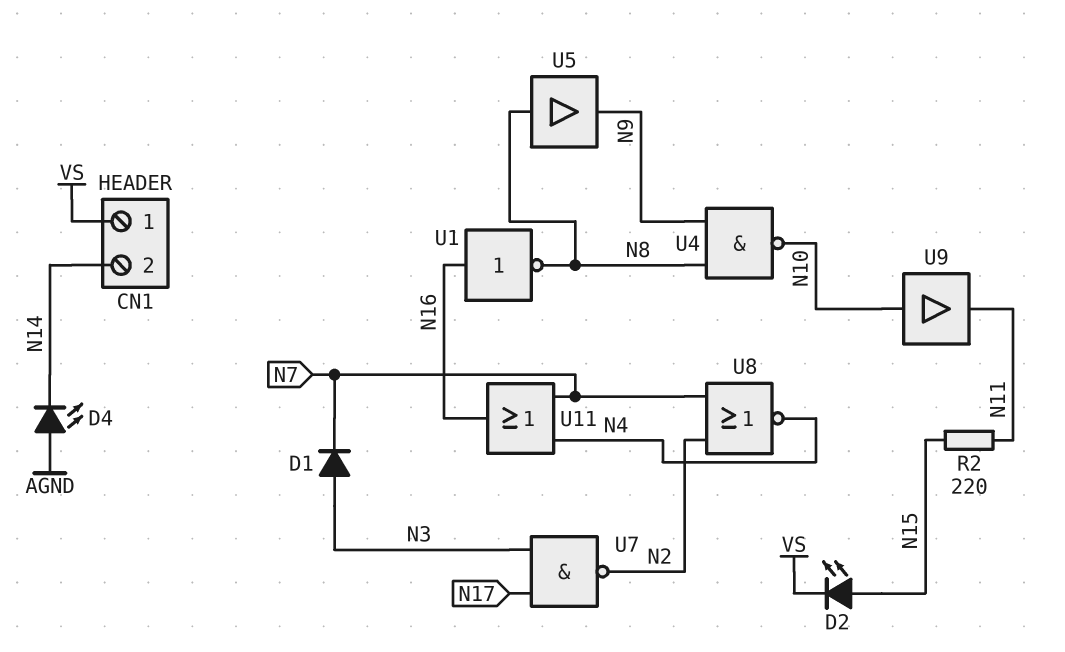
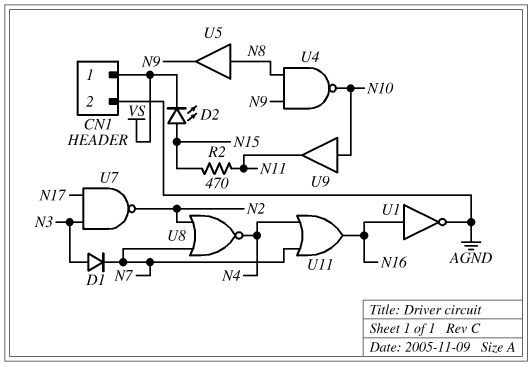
CN1 pin 2: N14 -> AGND
D4: LED (A AGND, K N14) -> none
R2: 220 (N11, N15) -> 470 (N11, N15)
U1: NOT (in N16, out N8) -> NOT (in N16, out AGND)

